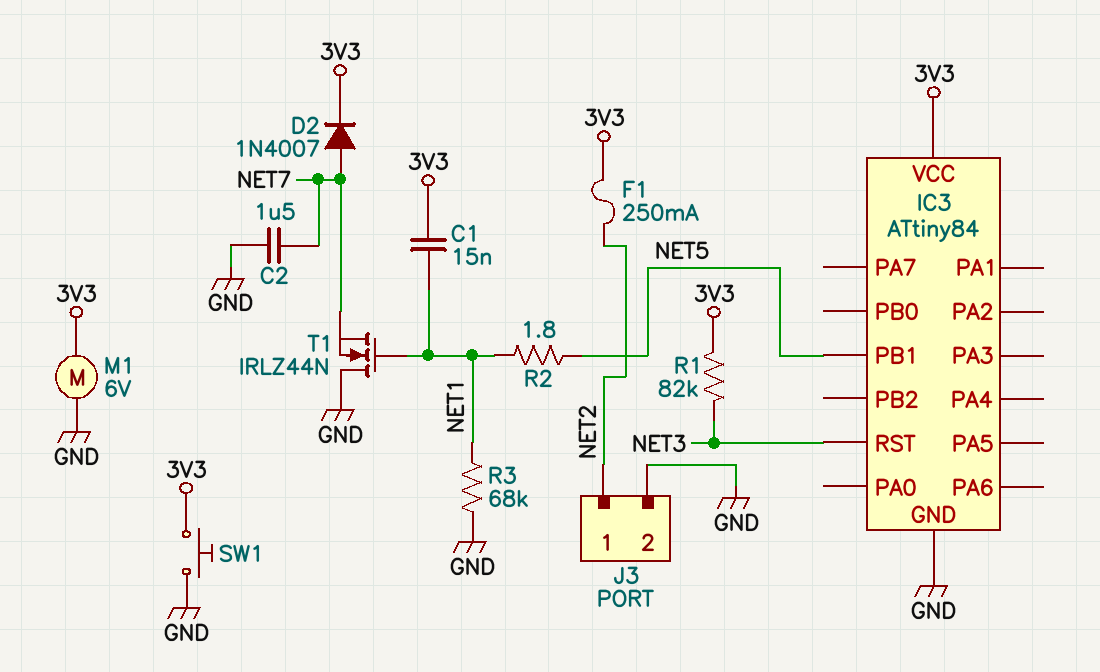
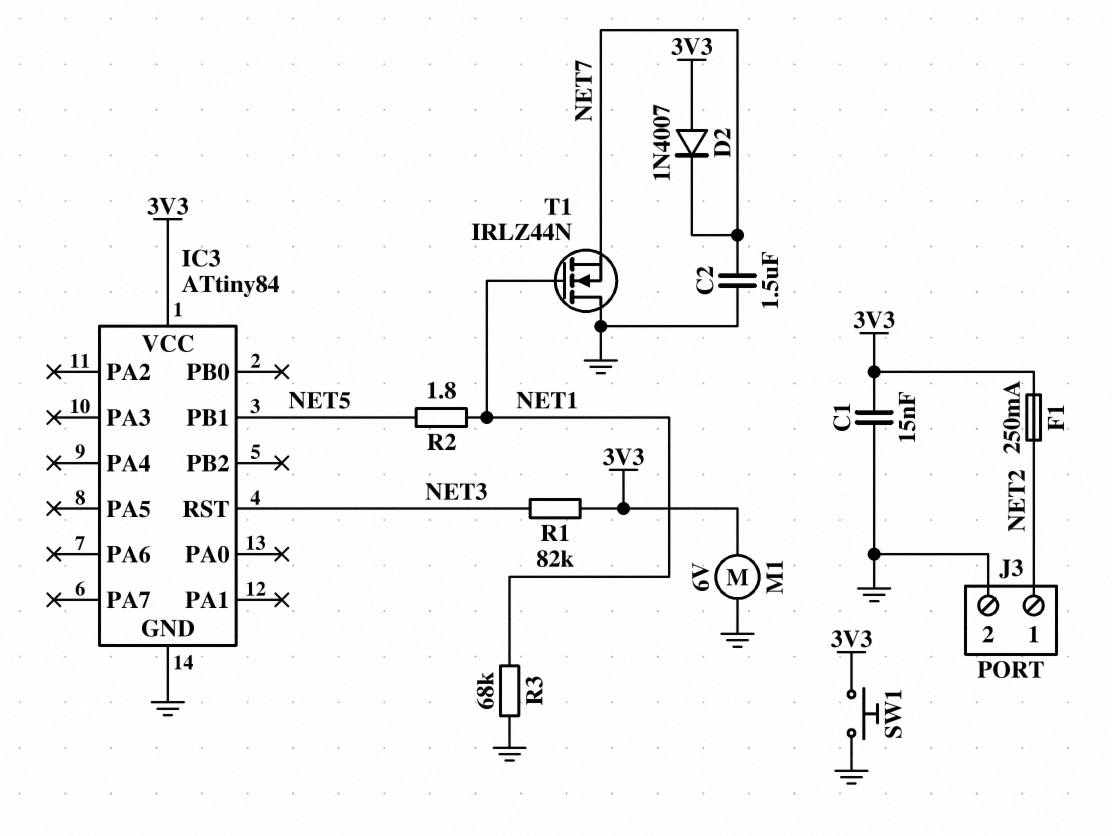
C1: 15nF (3V3, NET1) -> 15nF (3V3, GND)
D2: diode 1N4007 (A NET7, K 3V3) -> diode 1N4007 (A 3V3, K NET7)

